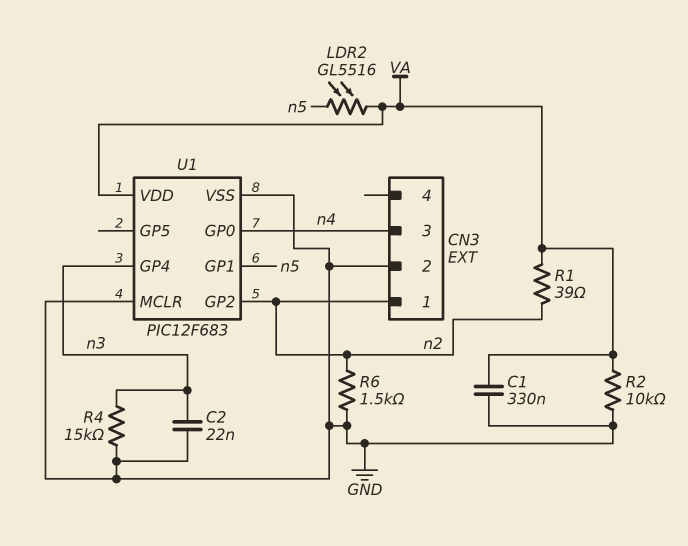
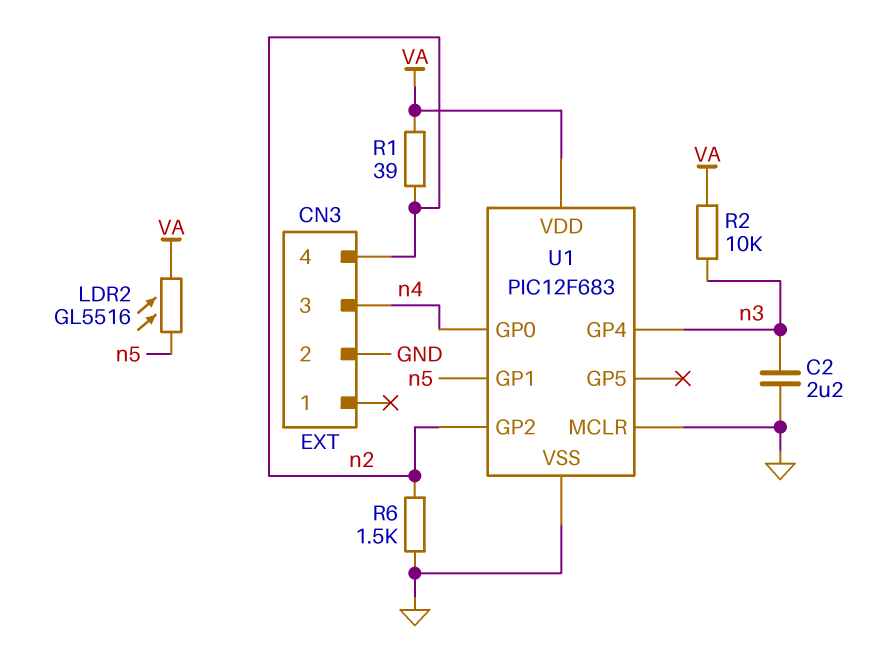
C1: 330nF (GND, VA) -> none
C2: 22nF (GND, n3) -> 2.2uF (GND, n3)
CN3 pin 1: n2 -> none
CN3 pin 4: none -> n2
R2: 10k (GND, VA) -> 10k (VA, n3)
R4: 15k (GND, n3) -> none

